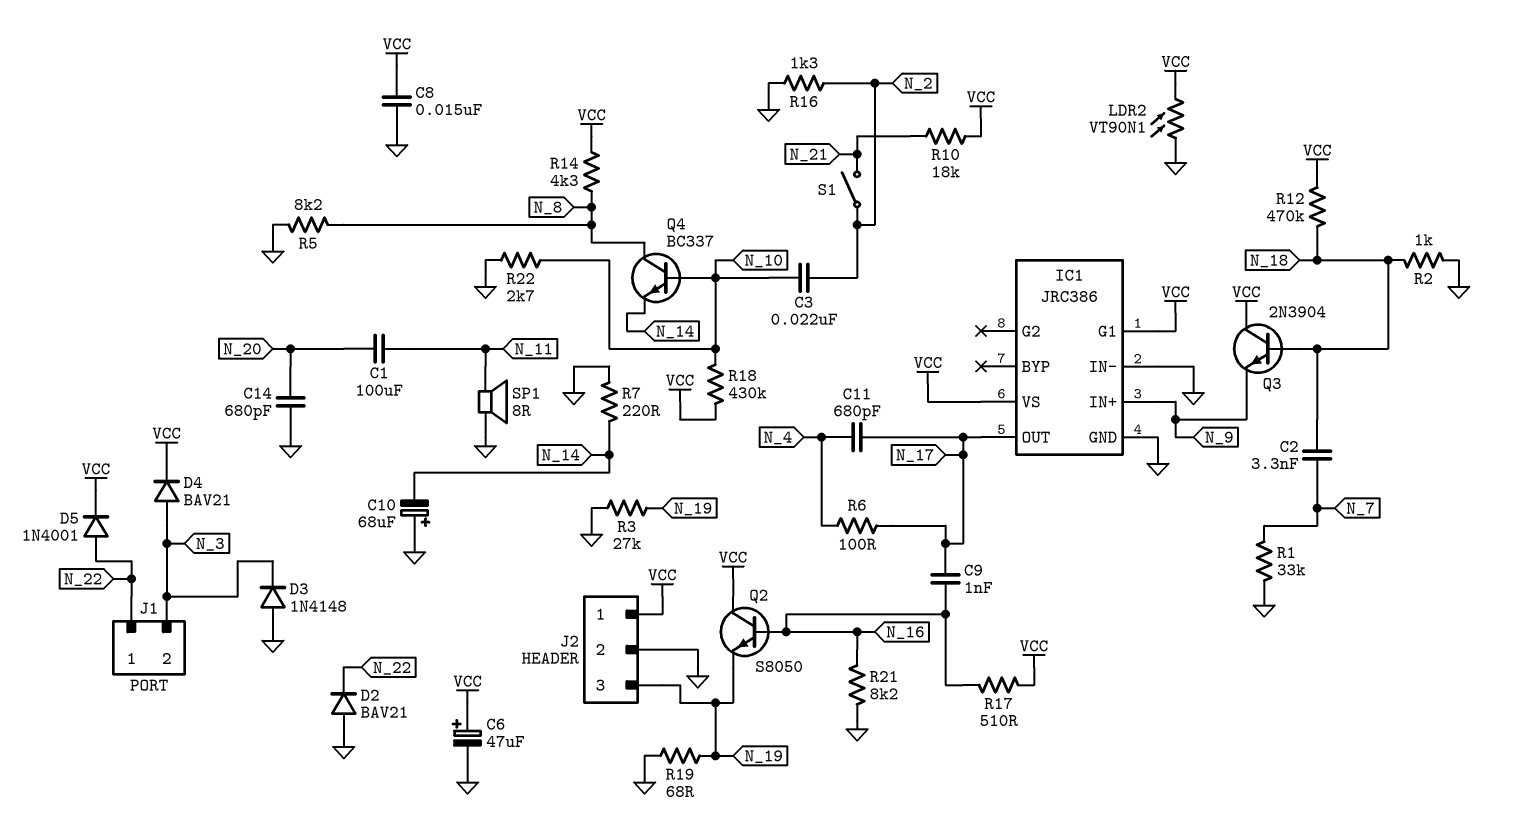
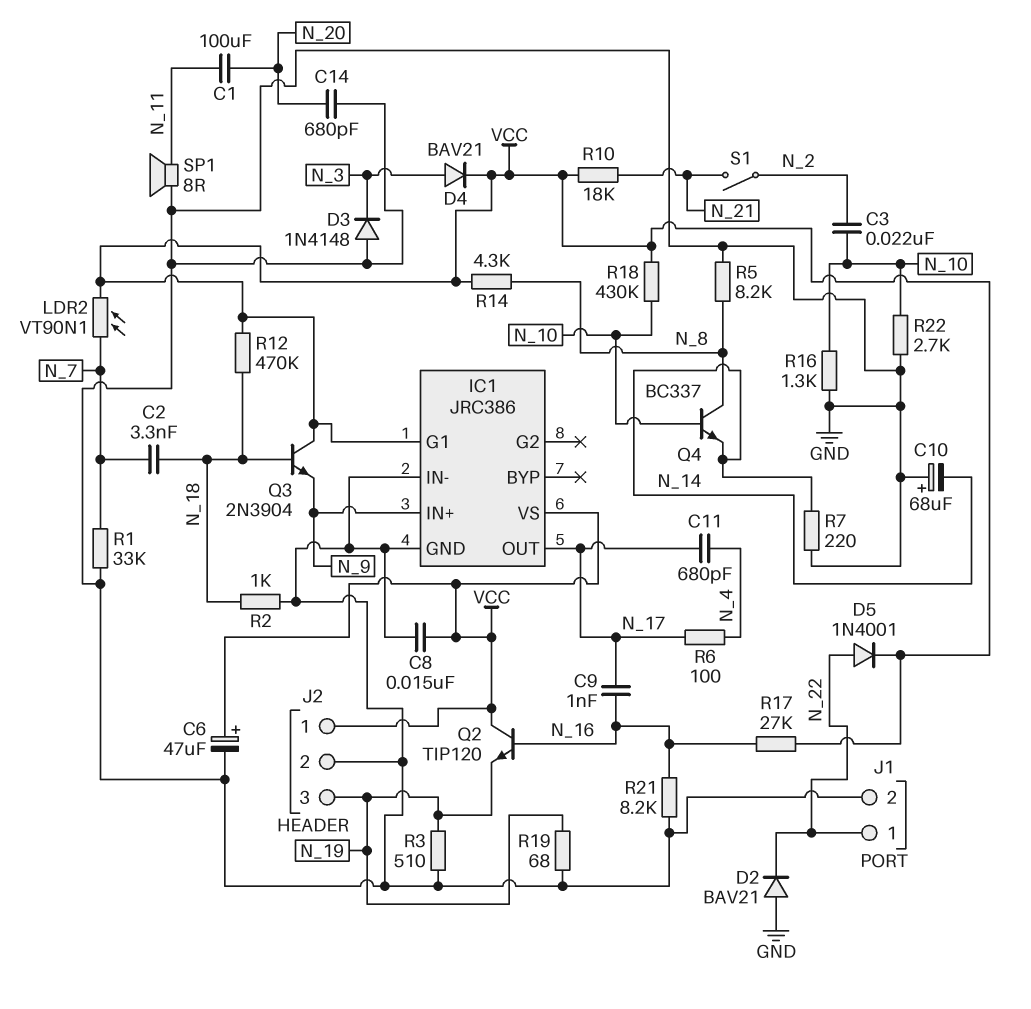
J1 pin 2: N_3 -> GND
LDR2: VT90N1 (GND, VCC) -> VT90N1 (N_7, VCC)
Q2: NPN S8050 (B N_16, C VCC, E N_19) -> NPN TIP120 (B N_16, C VCC, E N_19)
R3: 27k (GND, N_19) -> 510 (GND, N_19)
R16: 1.3k (GND, N_2) -> 1.3k (GND, N_10)
R17: 510 (N_16, VCC) -> 27k (N_16, VCC)

